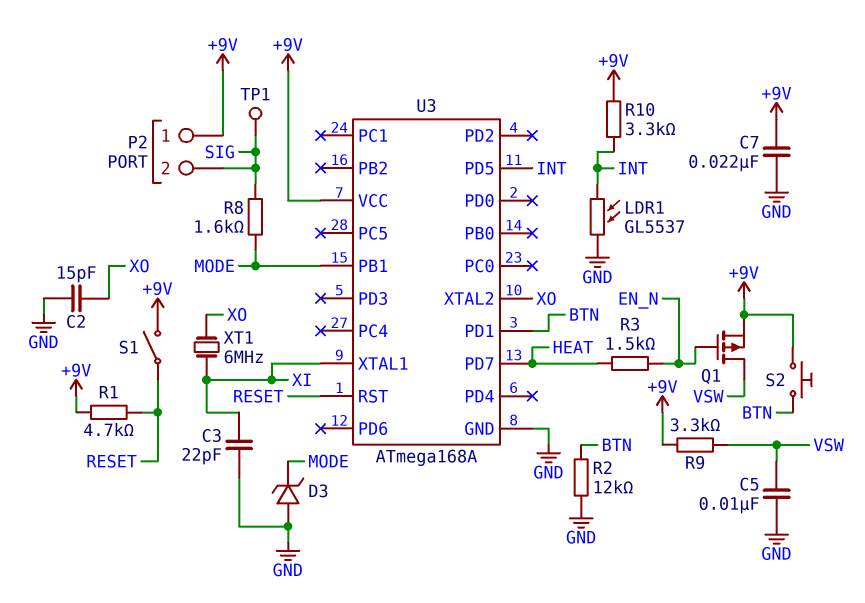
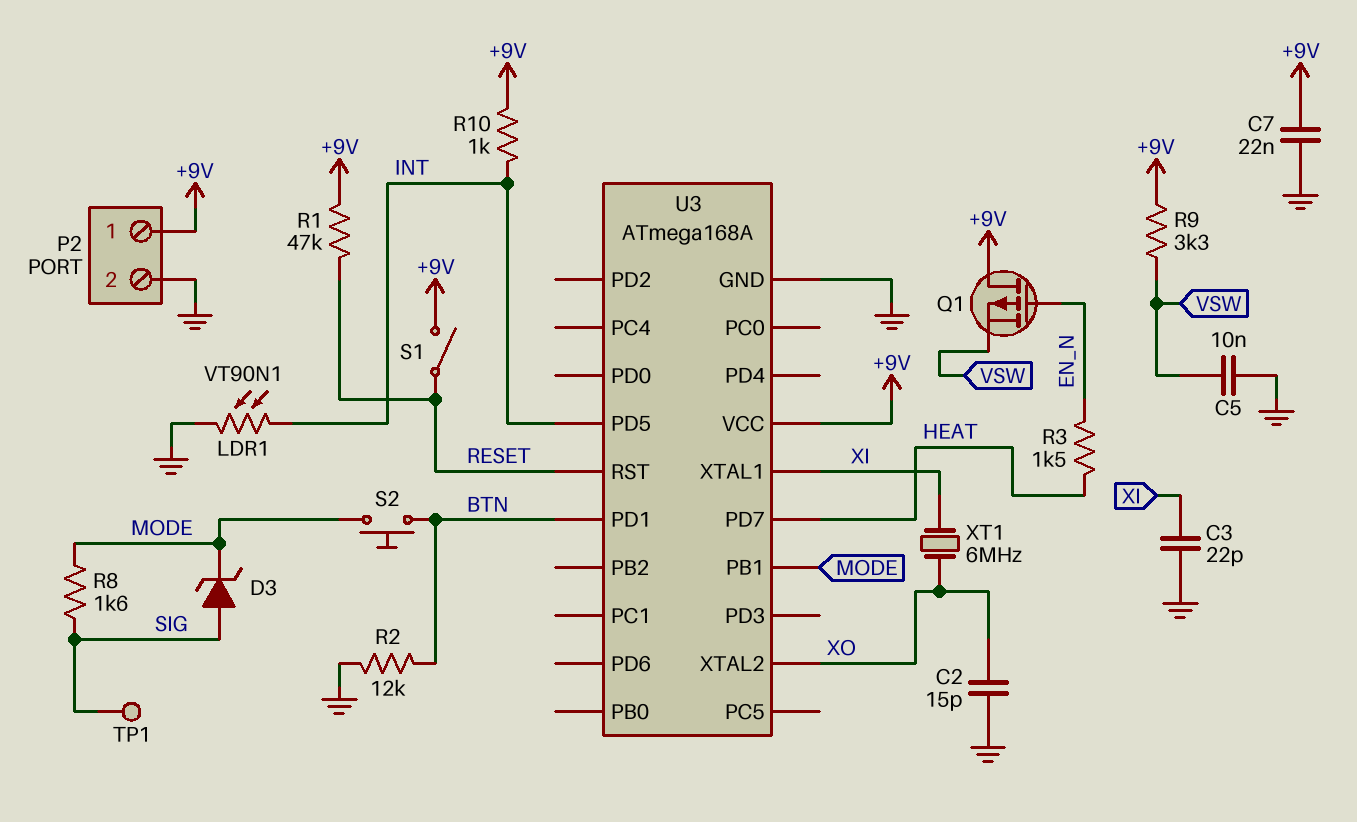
D3: zener (A GND, K MODE) -> zener (A SIG, K MODE)
LDR1: GL5537 (GND, INT) -> VT90N1 (GND, INT)
P2 pin 2: SIG -> GND
Q1: PMOS (G EN_N, D VSW, S +9V) -> PMOS (G EN_N, D +9V, S VSW)
R1: 4.7k (+9V, RESET) -> 47k (+9V, RESET)
R10: 3.3k (+9V, INT) -> 1k (+9V, INT)
S2: button (+9V, BTN) -> button (BTN, MODE)

